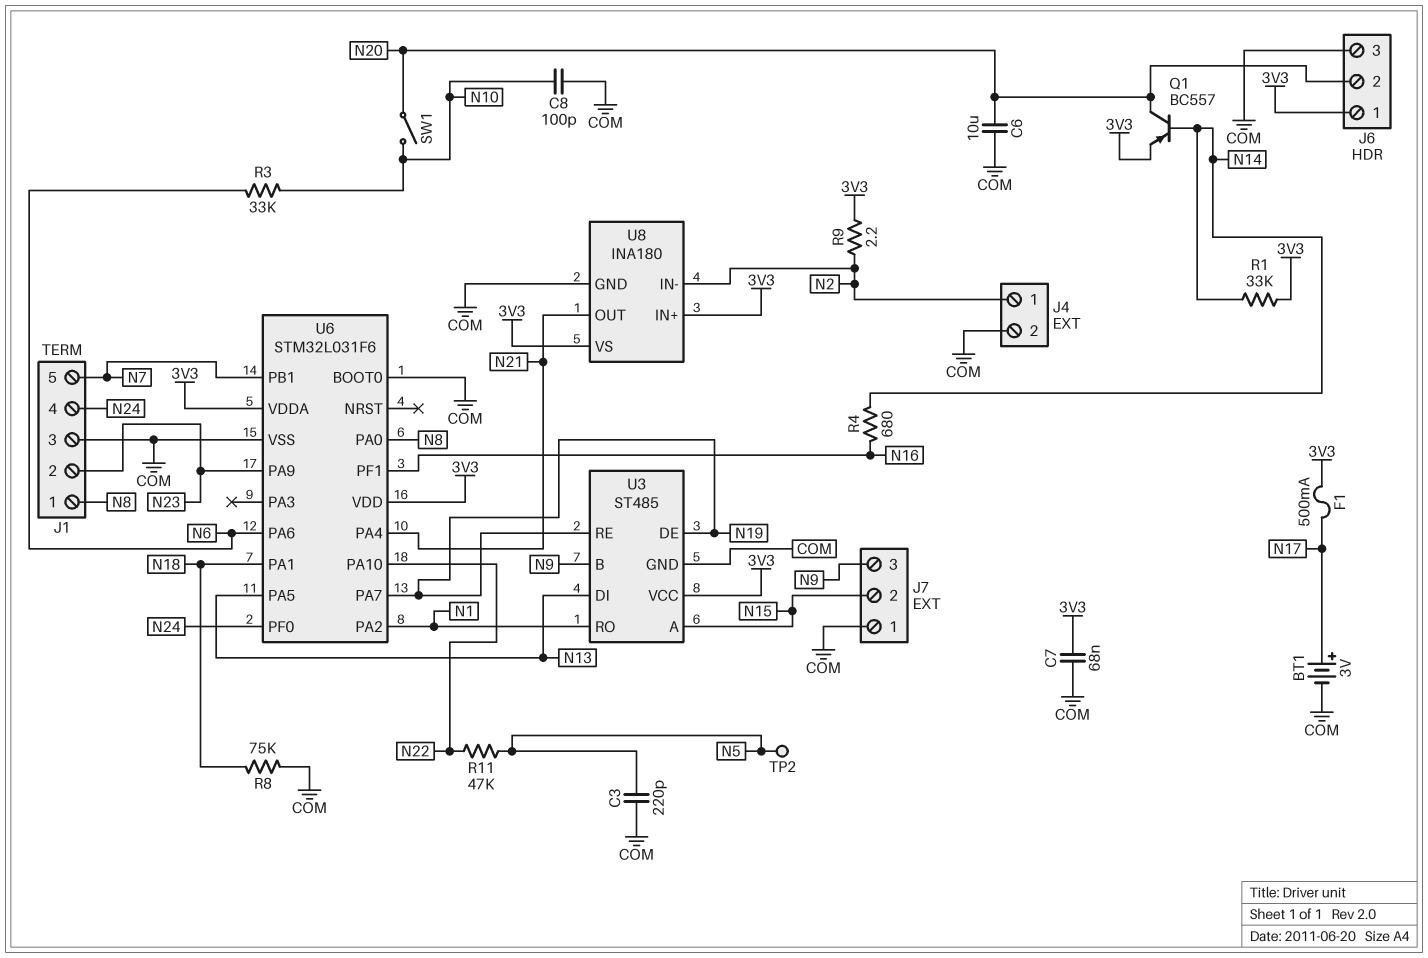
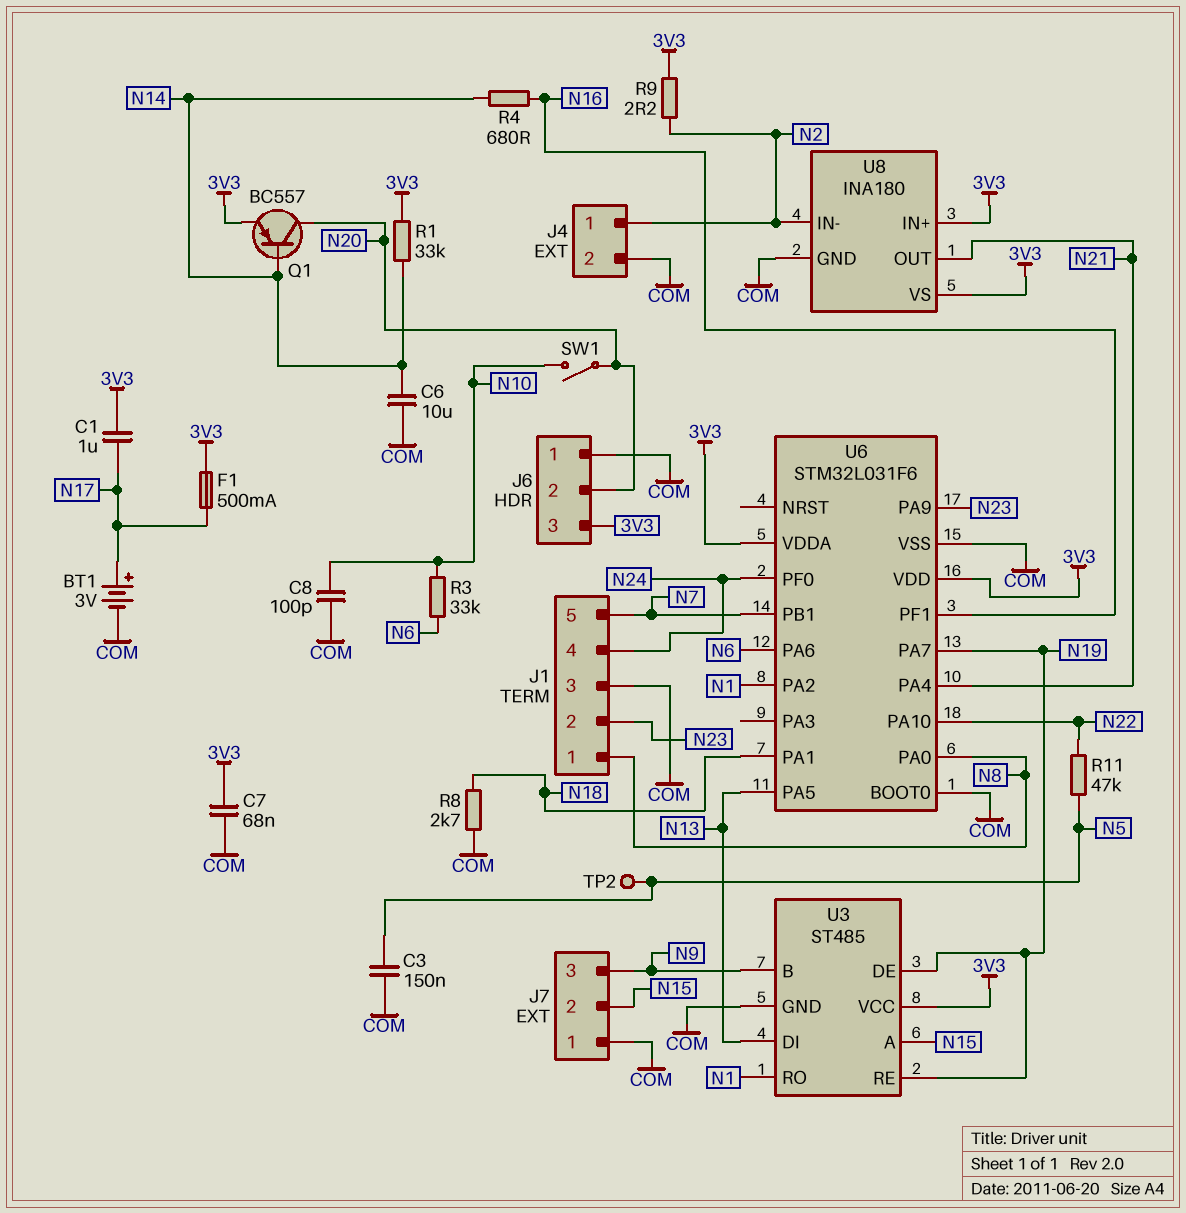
C1: none -> 1uF (3V3, N17)
C3: 220pF (COM, N5) -> 150nF (COM, N5)
C6: 10uF (COM, N20) -> 10uF (COM, N14)
J6 pin 1: 3V3 -> COM
J6 pin 3: COM -> 3V3
R8: 75k (COM, N18) -> 2.7k (COM, N18)

